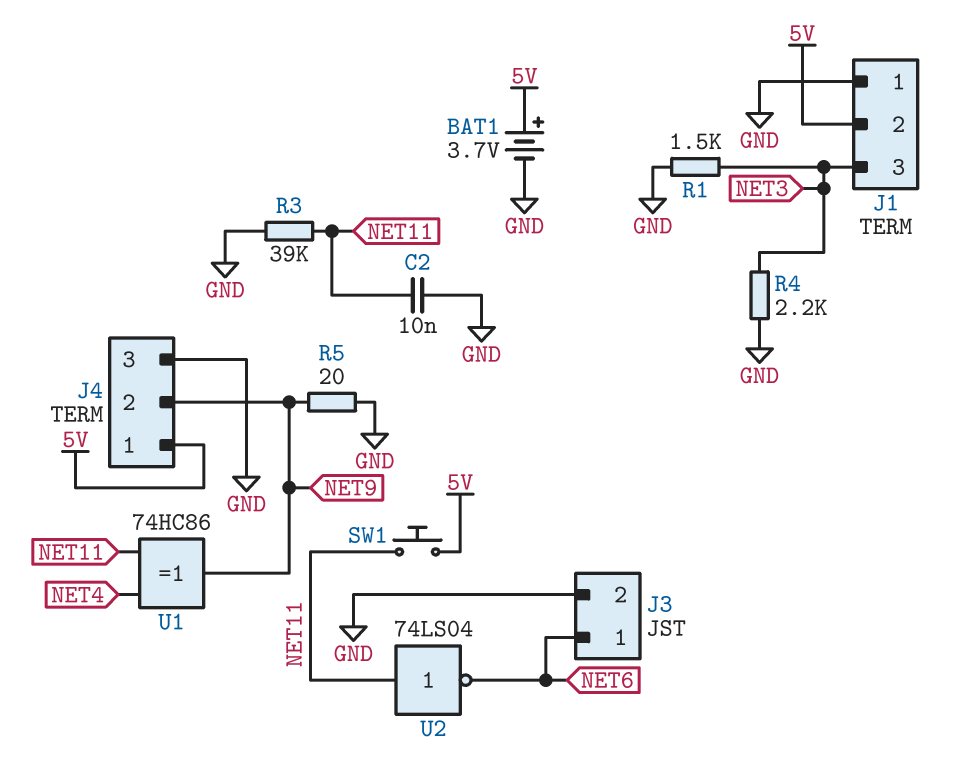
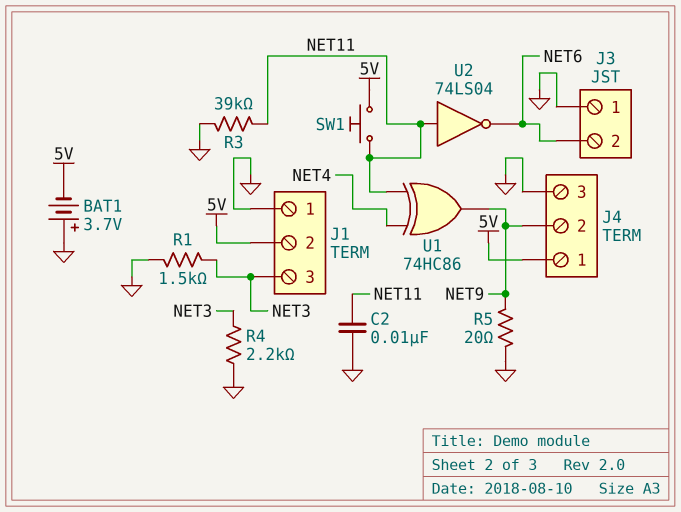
BAT1: 3.7V (plus 5V, minus GND) -> 3.7V (plus GND, minus 5V)
J3 pin 1: NET6 -> GND
J3 pin 2: GND -> NET6

